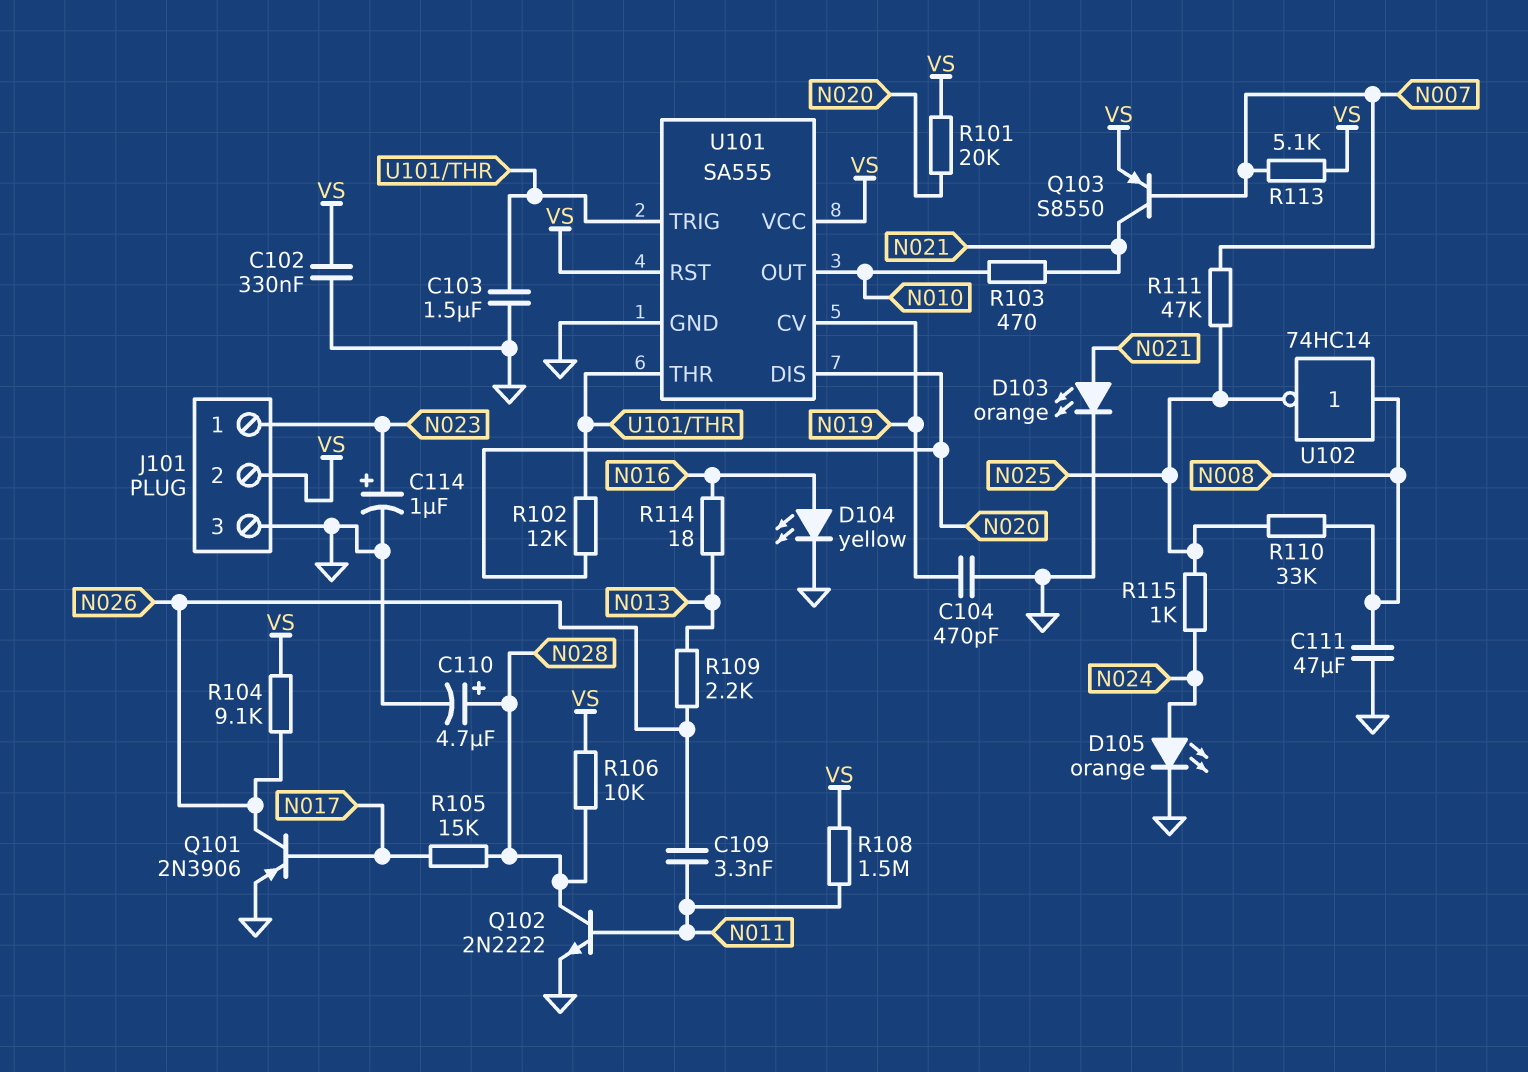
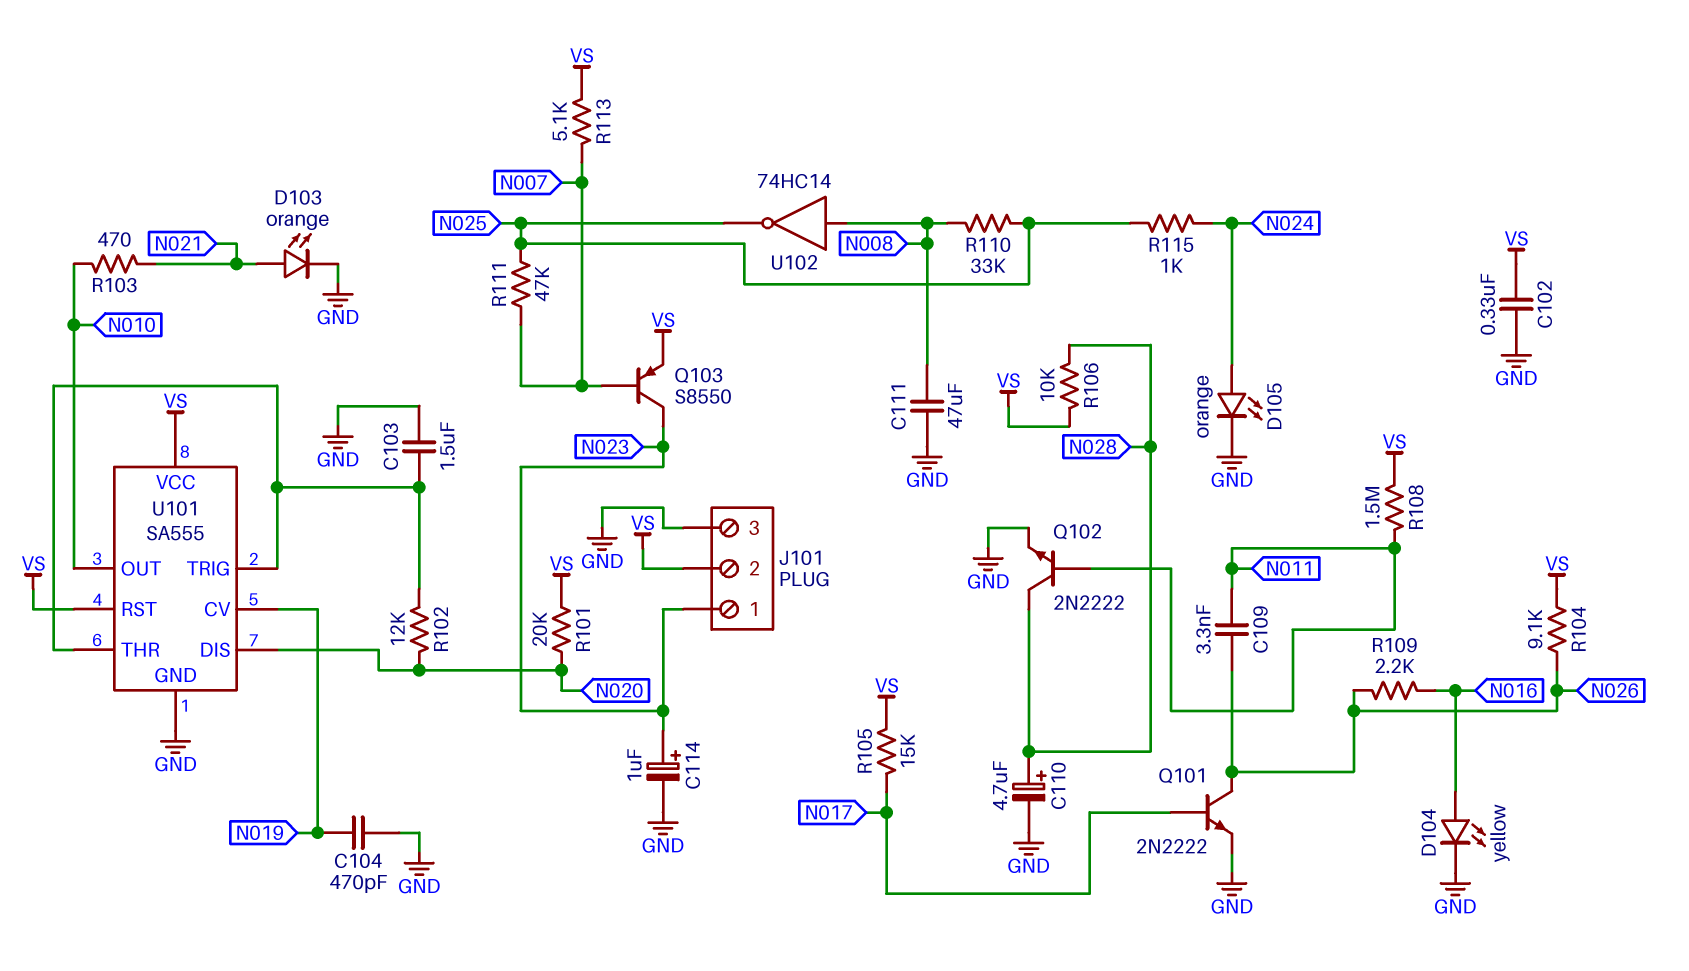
Q101: PNP 2N3906 (B N017, C N026, E GND) -> NPN 2N2222 (B N017, C N026, E GND)
Q103: PNP S8550 (B N007, C N021, E VS) -> PNP S8550 (B N007, C N023, E VS)
R105: 15k (N017, N028) -> 15k (N017, VS)
R109: 2.2k (N013, N026) -> 2.2k (N016, N026)
R114: 18 (N013, N016) -> none

